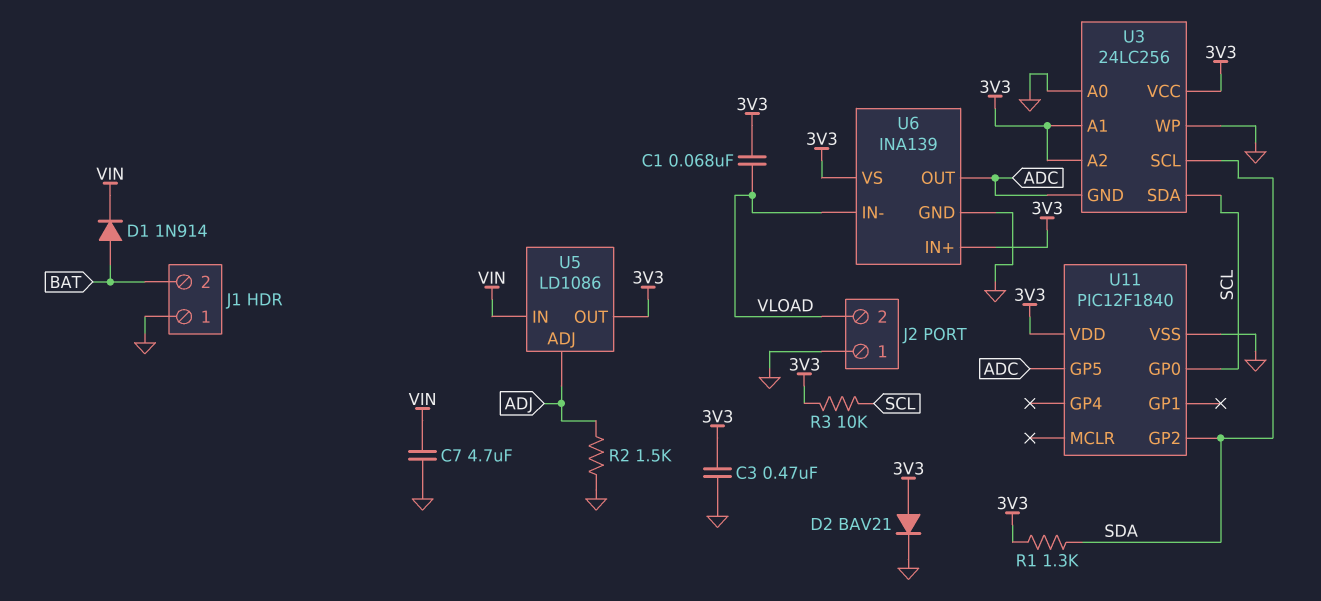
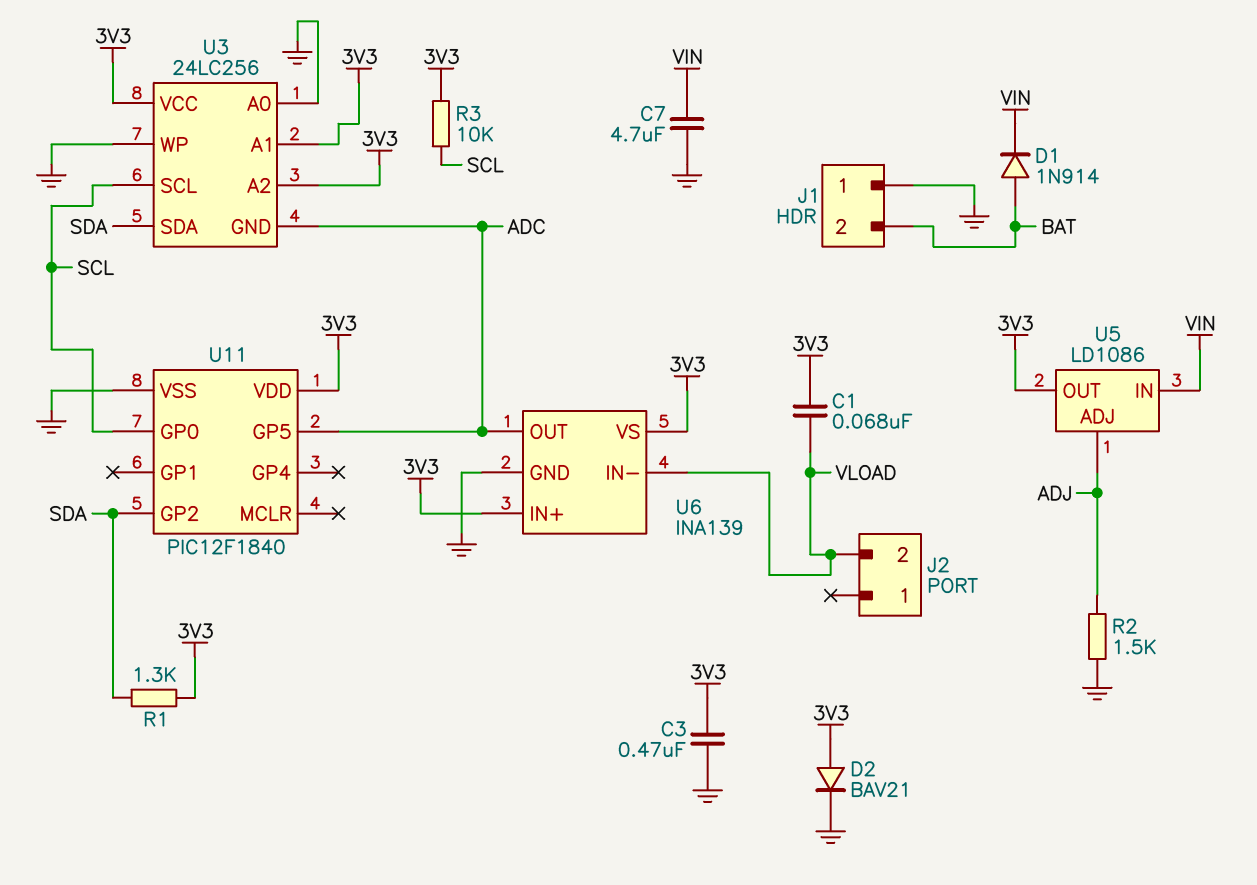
J2 pin 1: GND -> none
U3 pin SCL: SDA -> SCL
U3 pin SDA: SCL -> SDA

